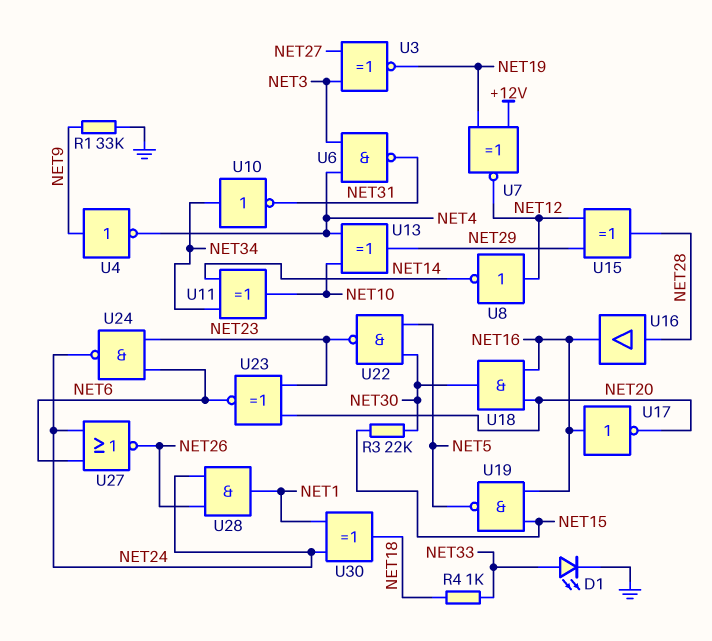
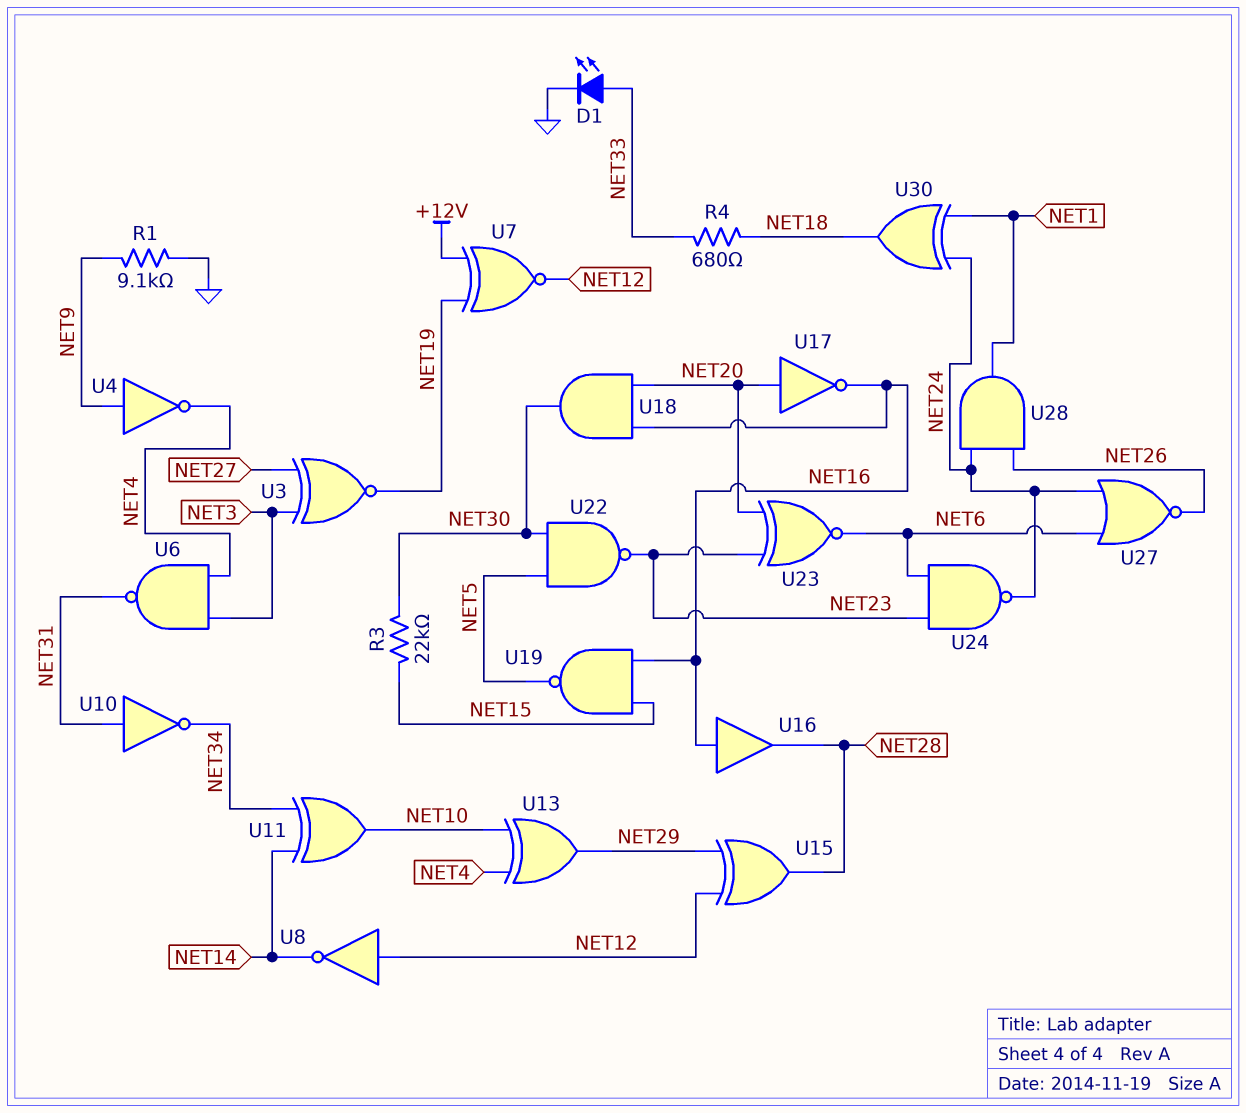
R1: 33k (GND, NET9) -> 9.1k (GND, NET9)
R4: 1k (NET18, NET33) -> 680 (NET18, NET33)
U10: NOT (in NET34, out NET31) -> NOT (in NET31, out NET34)
U16: buffer (in NET28, out NET16) -> buffer (in NET16, out NET28)
U17: NOT (in NET16, out NET20) -> NOT (in NET20, out NET16)

